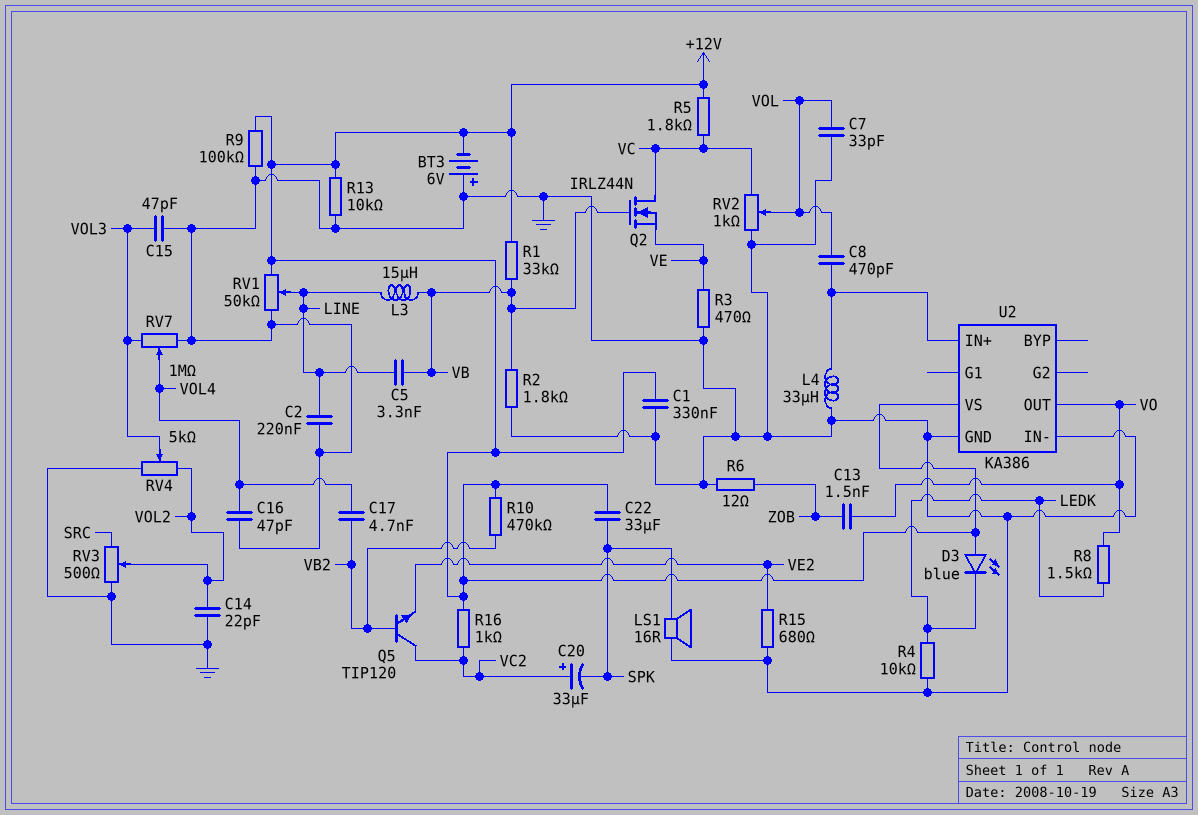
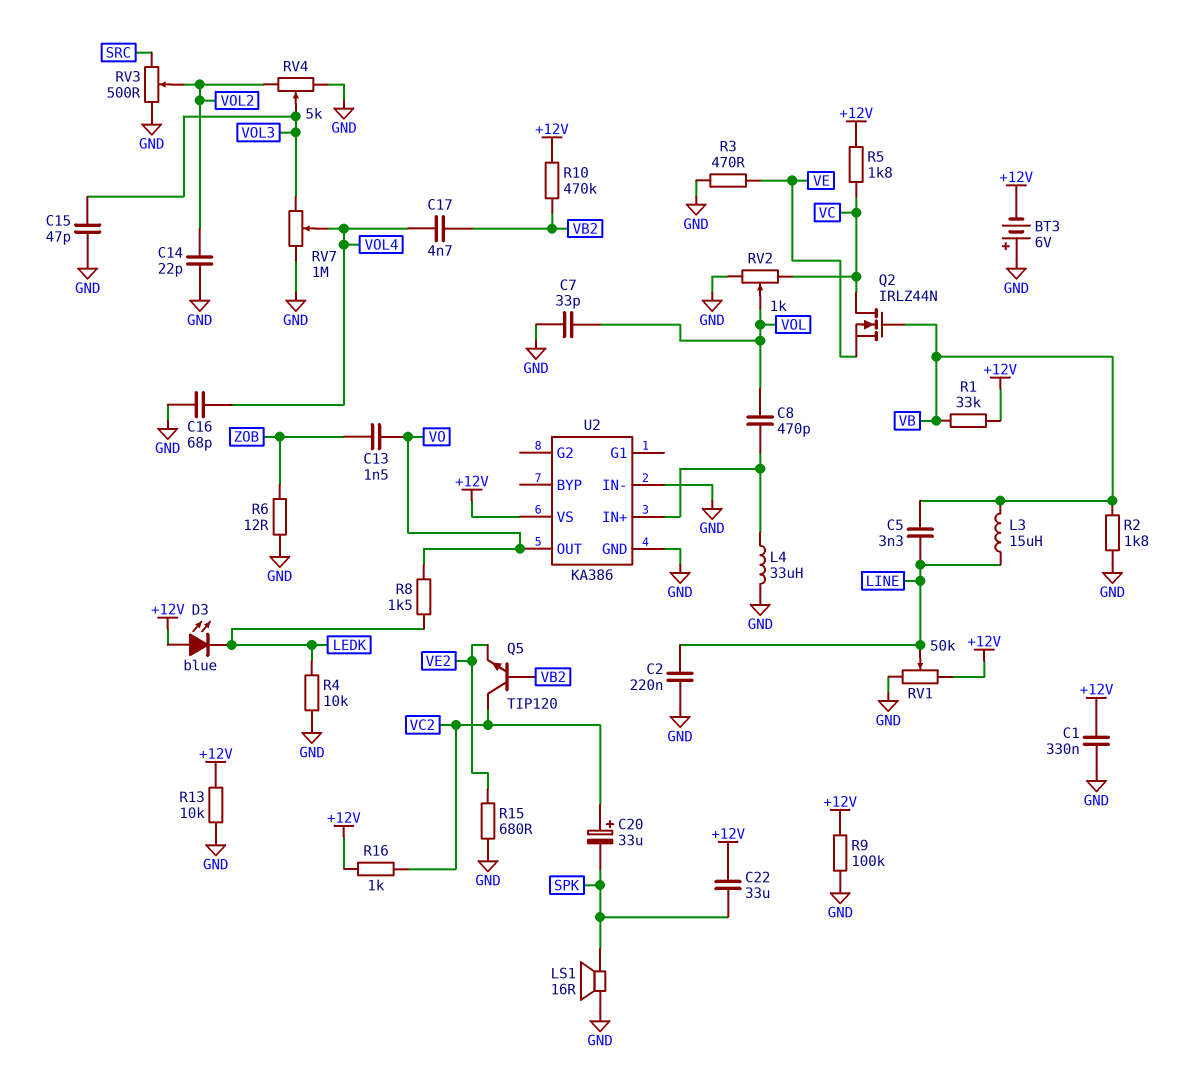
C16: 47pF (GND, VOL4) -> 68pF (GND, VOL4)

